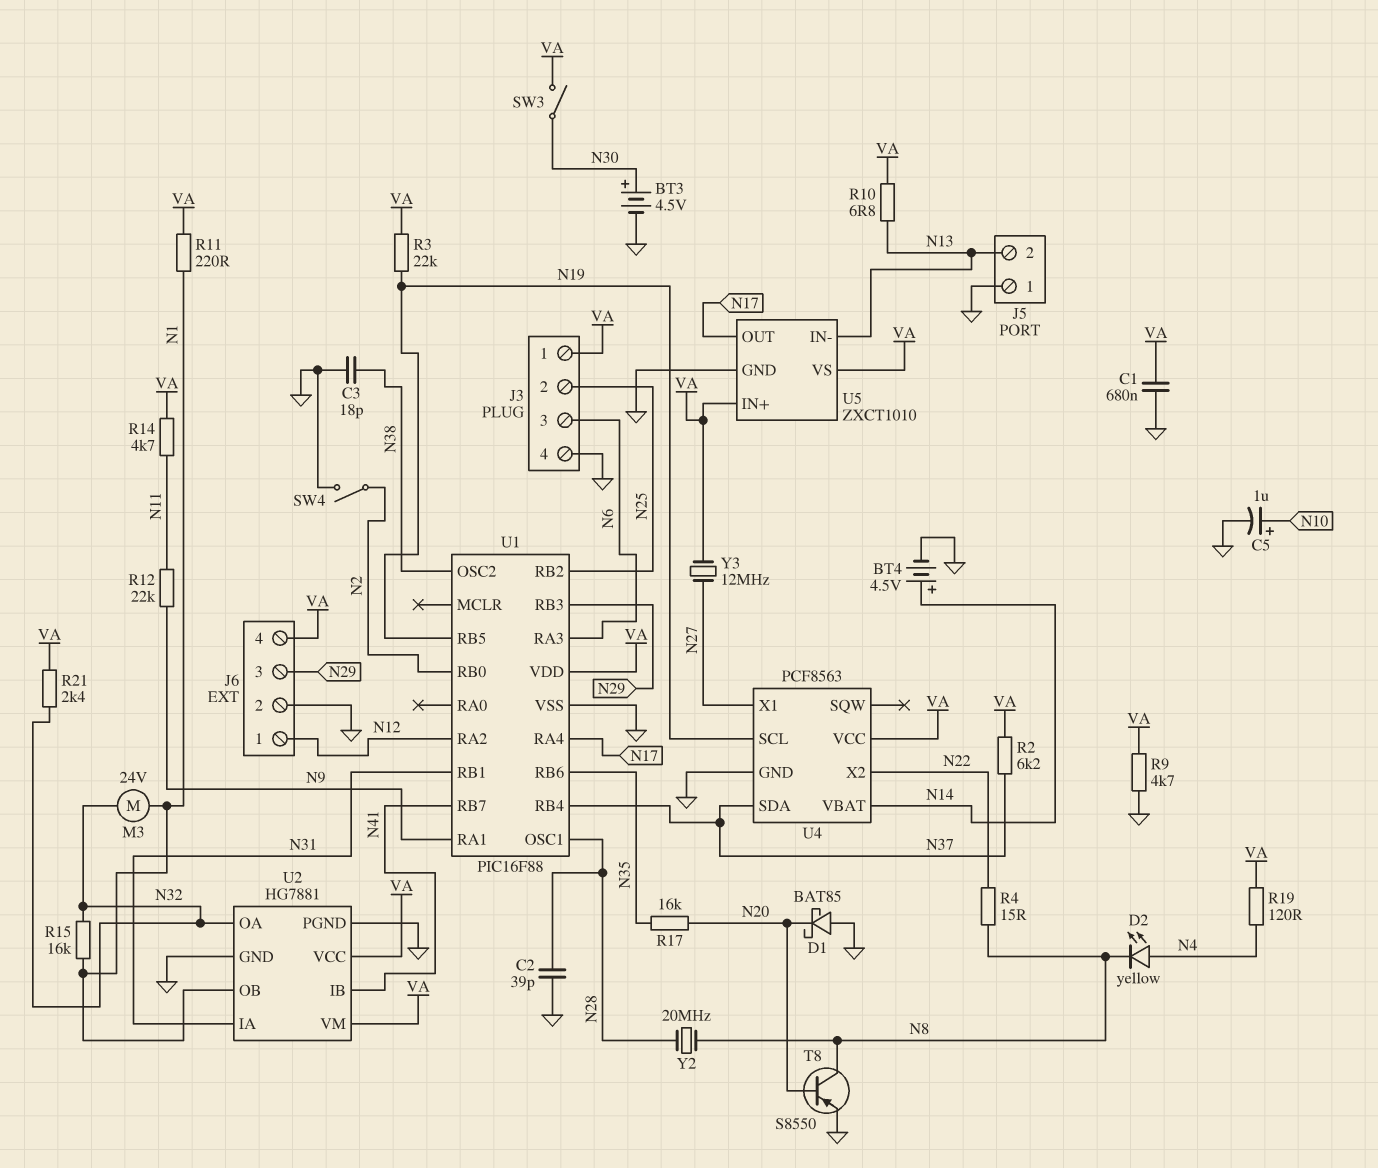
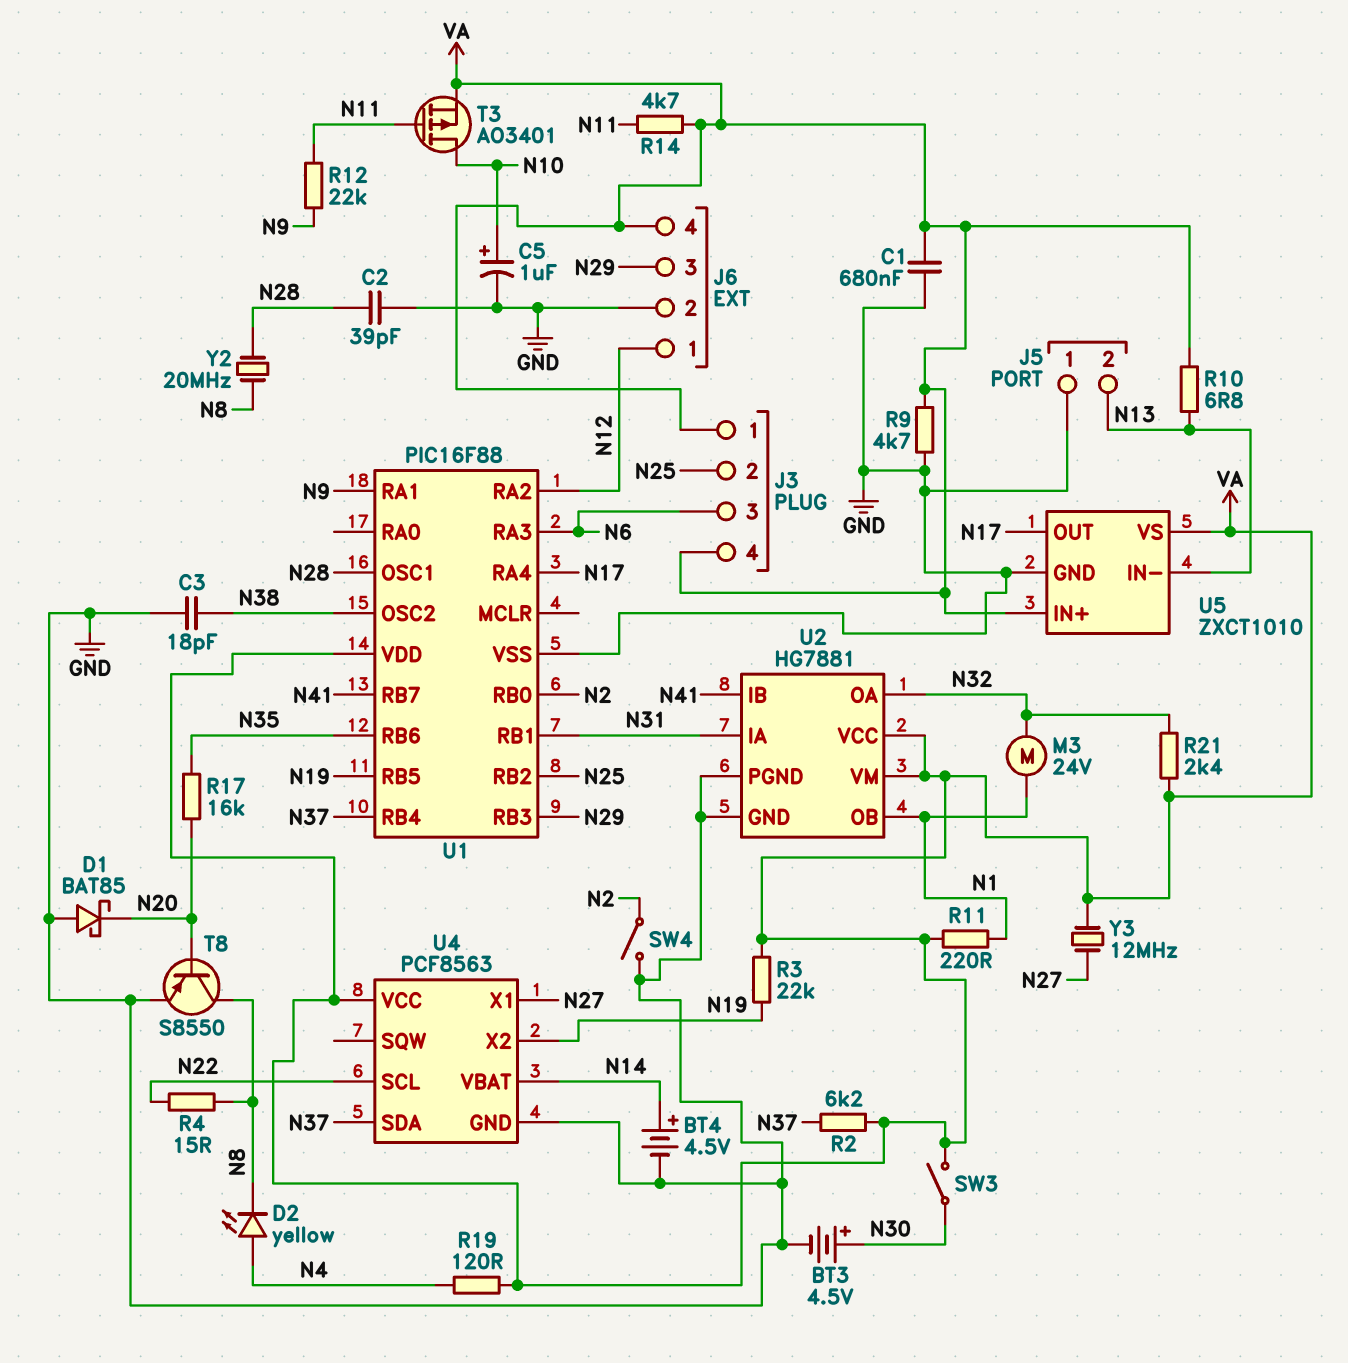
J3 pin 4: GND -> VA
R15: 16k (N1, N32) -> none
T3: none -> PMOS AO3401 (G N11, D N10, S VA)
U4 pin SCL: N19 -> N22
U4 pin X2: N22 -> N19

